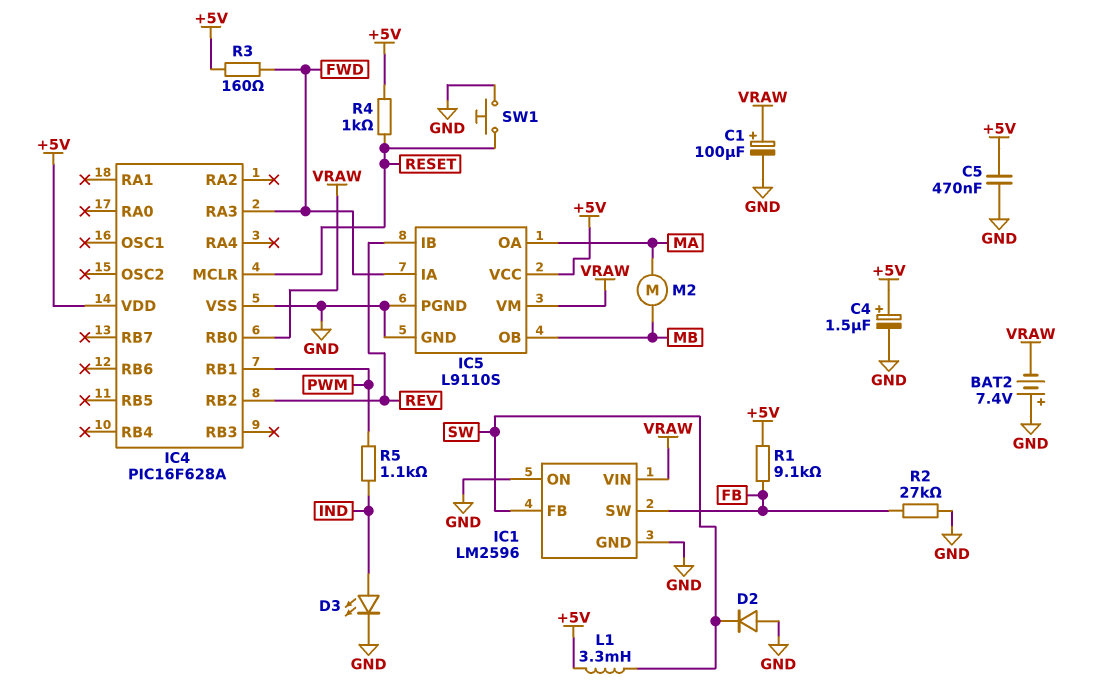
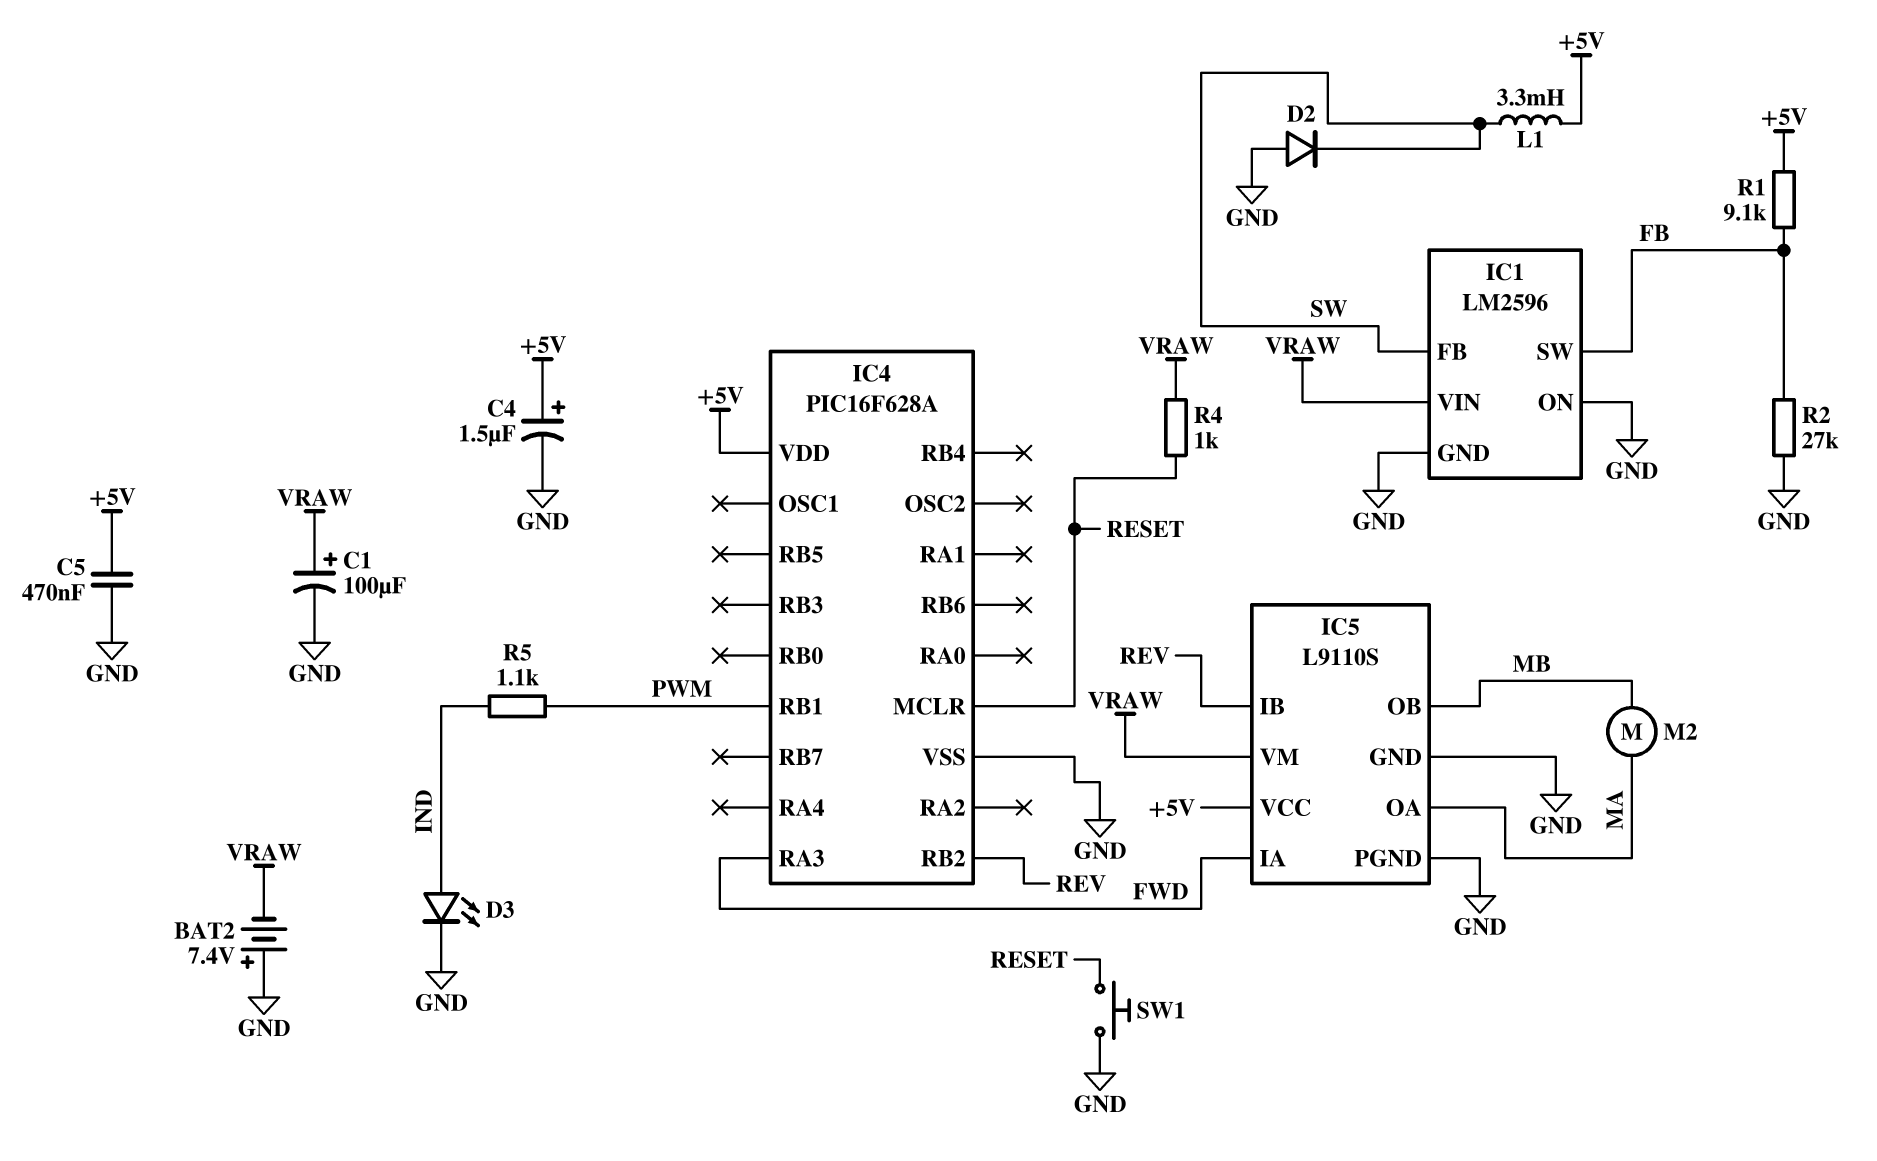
IC4 pin RB0: VRAW -> none
R3: 160 (+5V, FWD) -> none
R4: 1k (+5V, RESET) -> 1k (RESET, VRAW)

